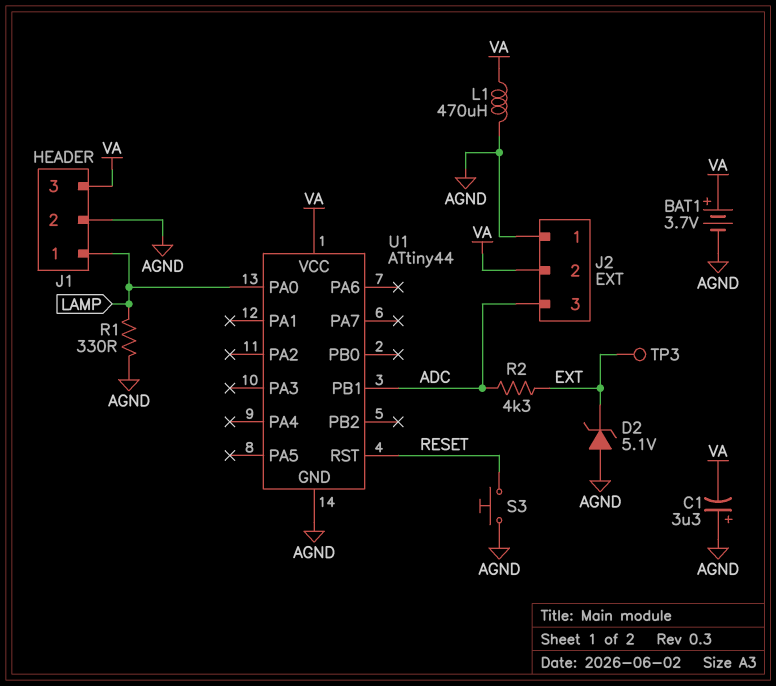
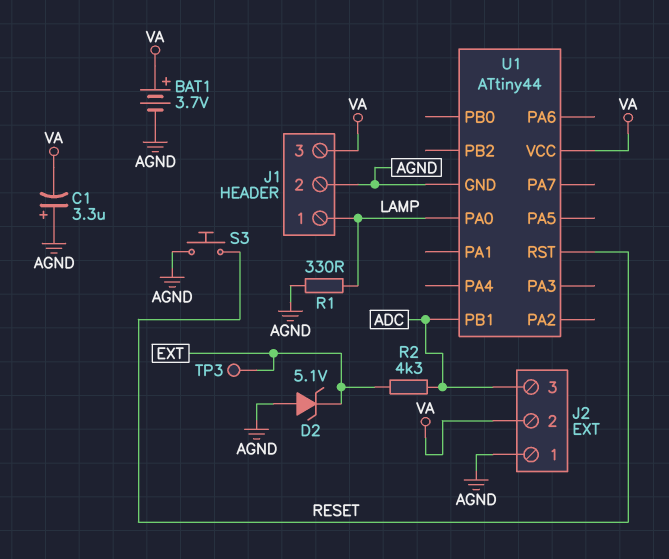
L1: 470uH (AGND, VA) -> none

